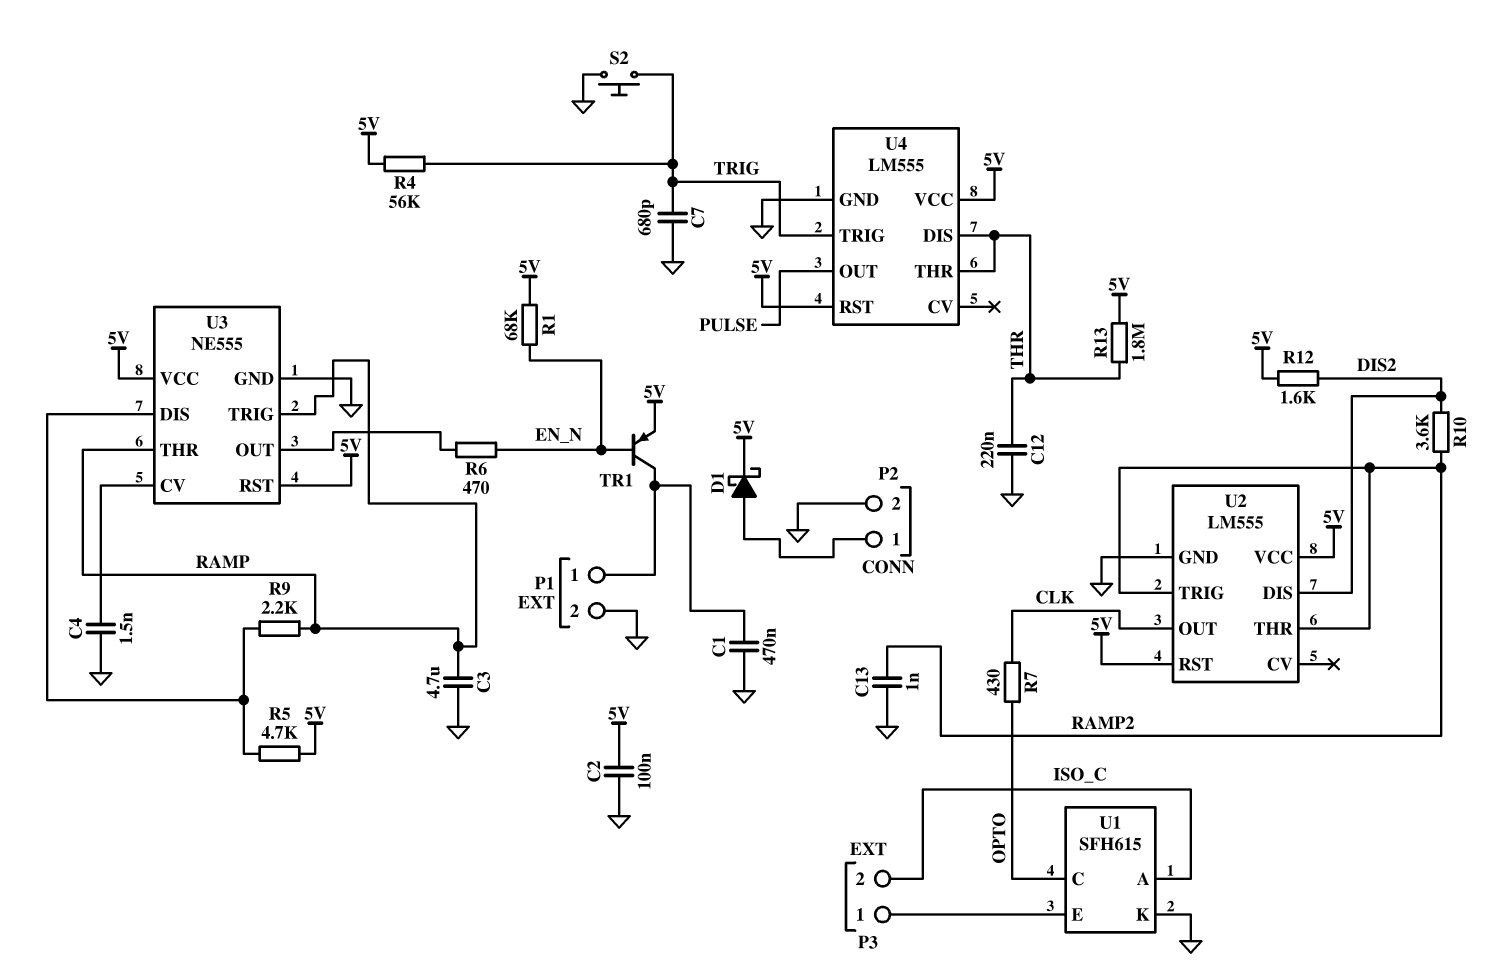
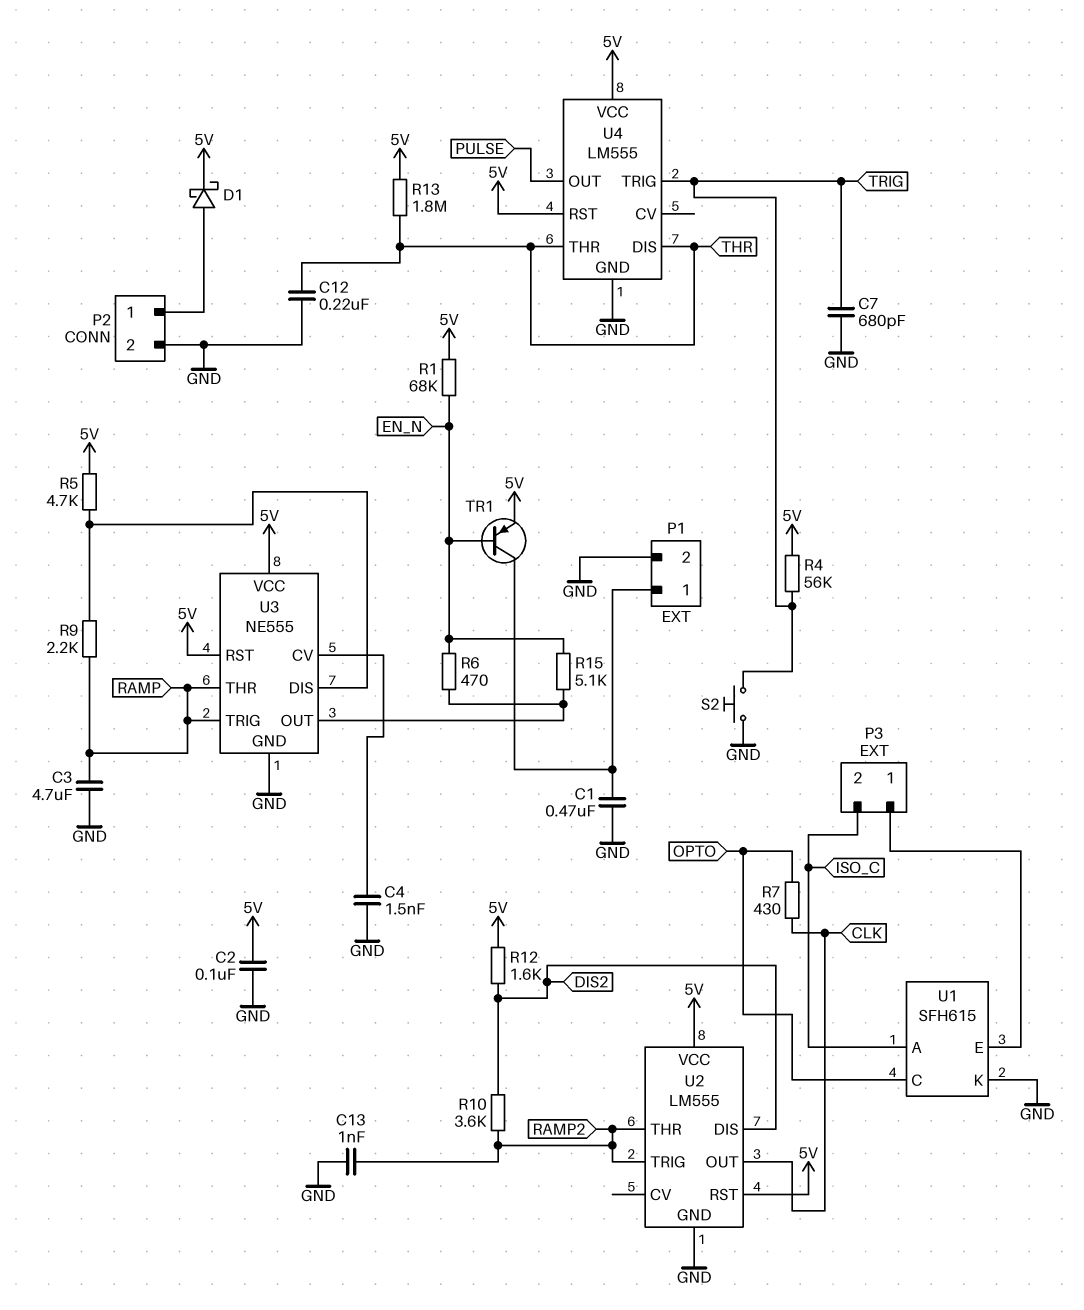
R15: none -> 5.1k (EN_N, U3/OUT)

